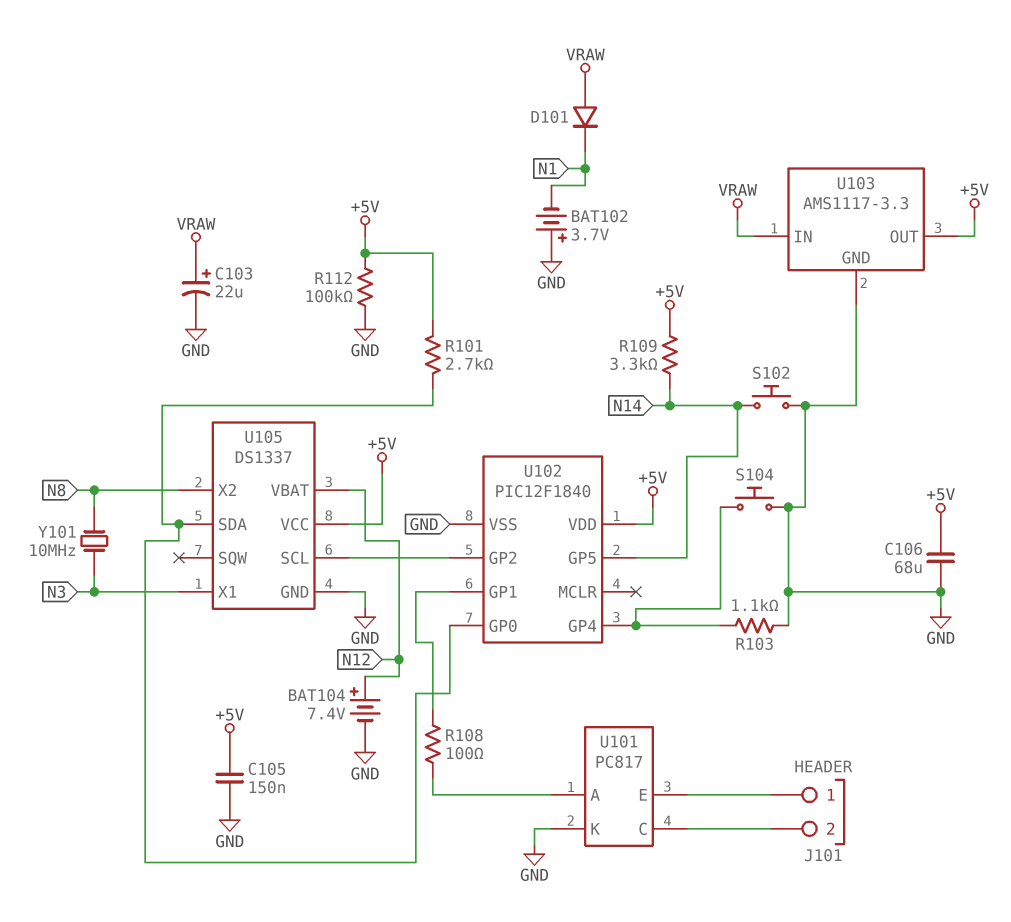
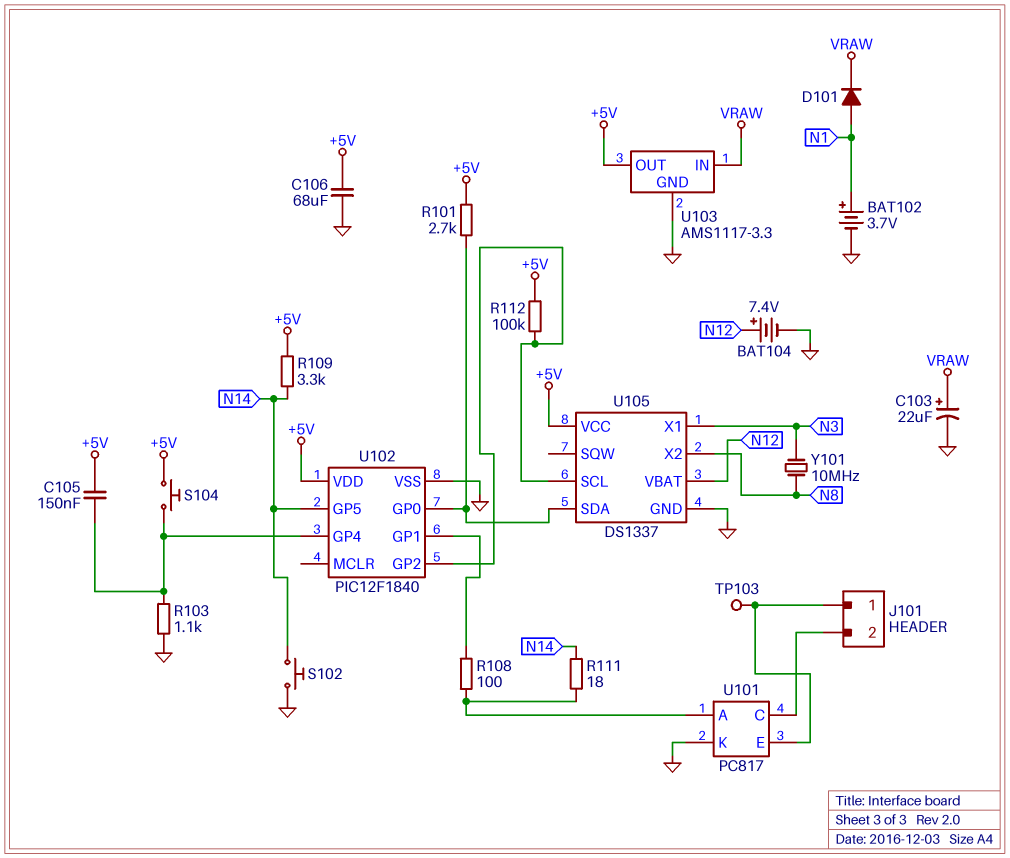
BAT102: 3.7V (plus GND, minus N1) -> 3.7V (plus N1, minus GND)
C105: 150nF (+5V, GND) -> 150nF (+5V, U102/GP4)
D101: diode (A VRAW, K N1) -> diode (A N1, K VRAW)
R111: none -> 18 (N14, U101/A)
R112: 100k (+5V, GND) -> 100k (+5V, U102/GP2)
S104: button (GND, U102/GP4) -> button (+5V, U102/GP4)
TP103: none -> test point (J101/1)

